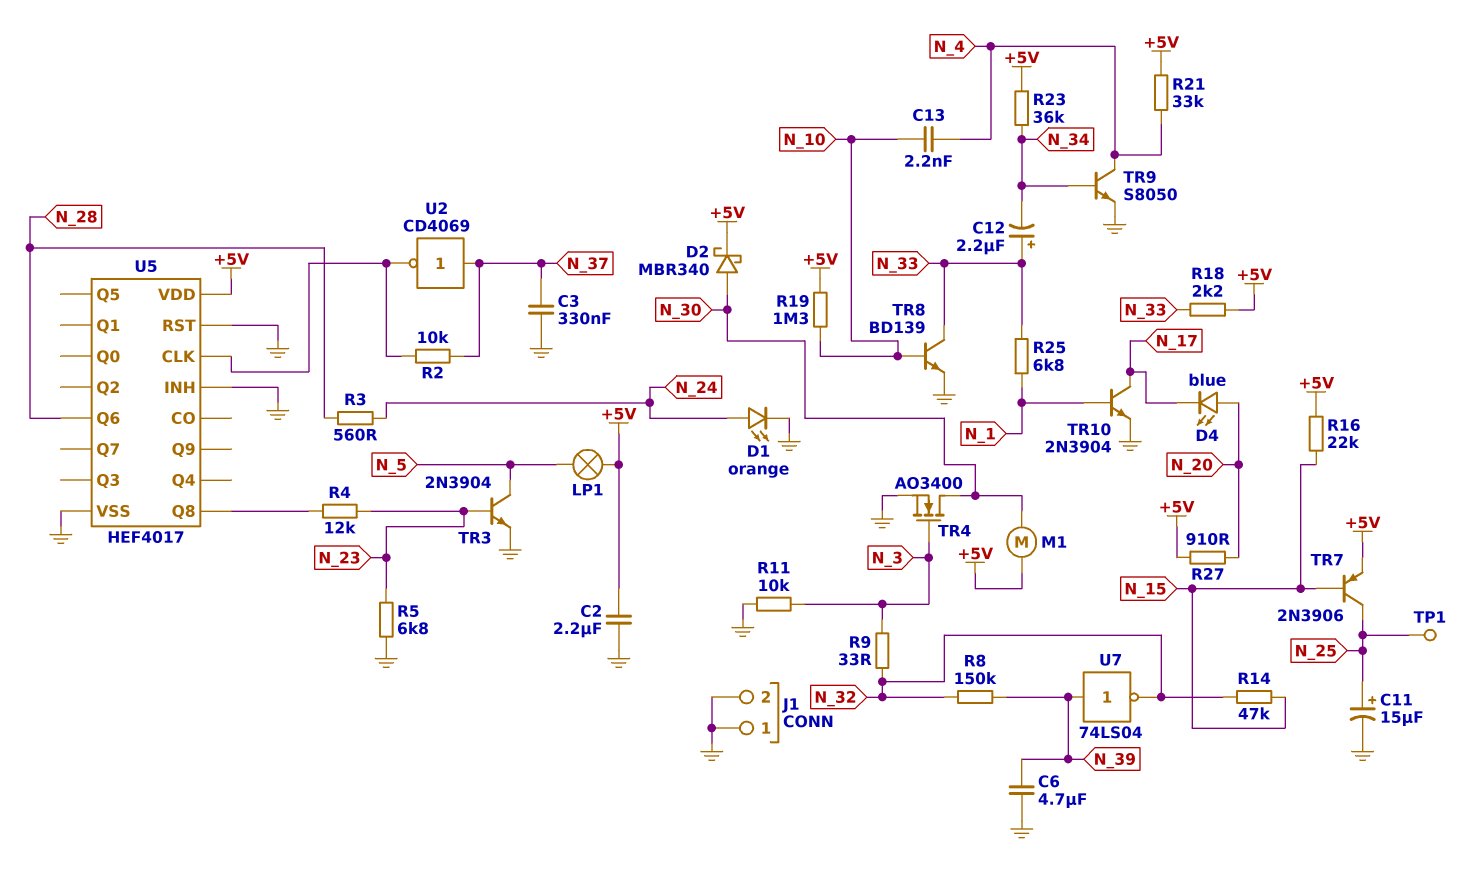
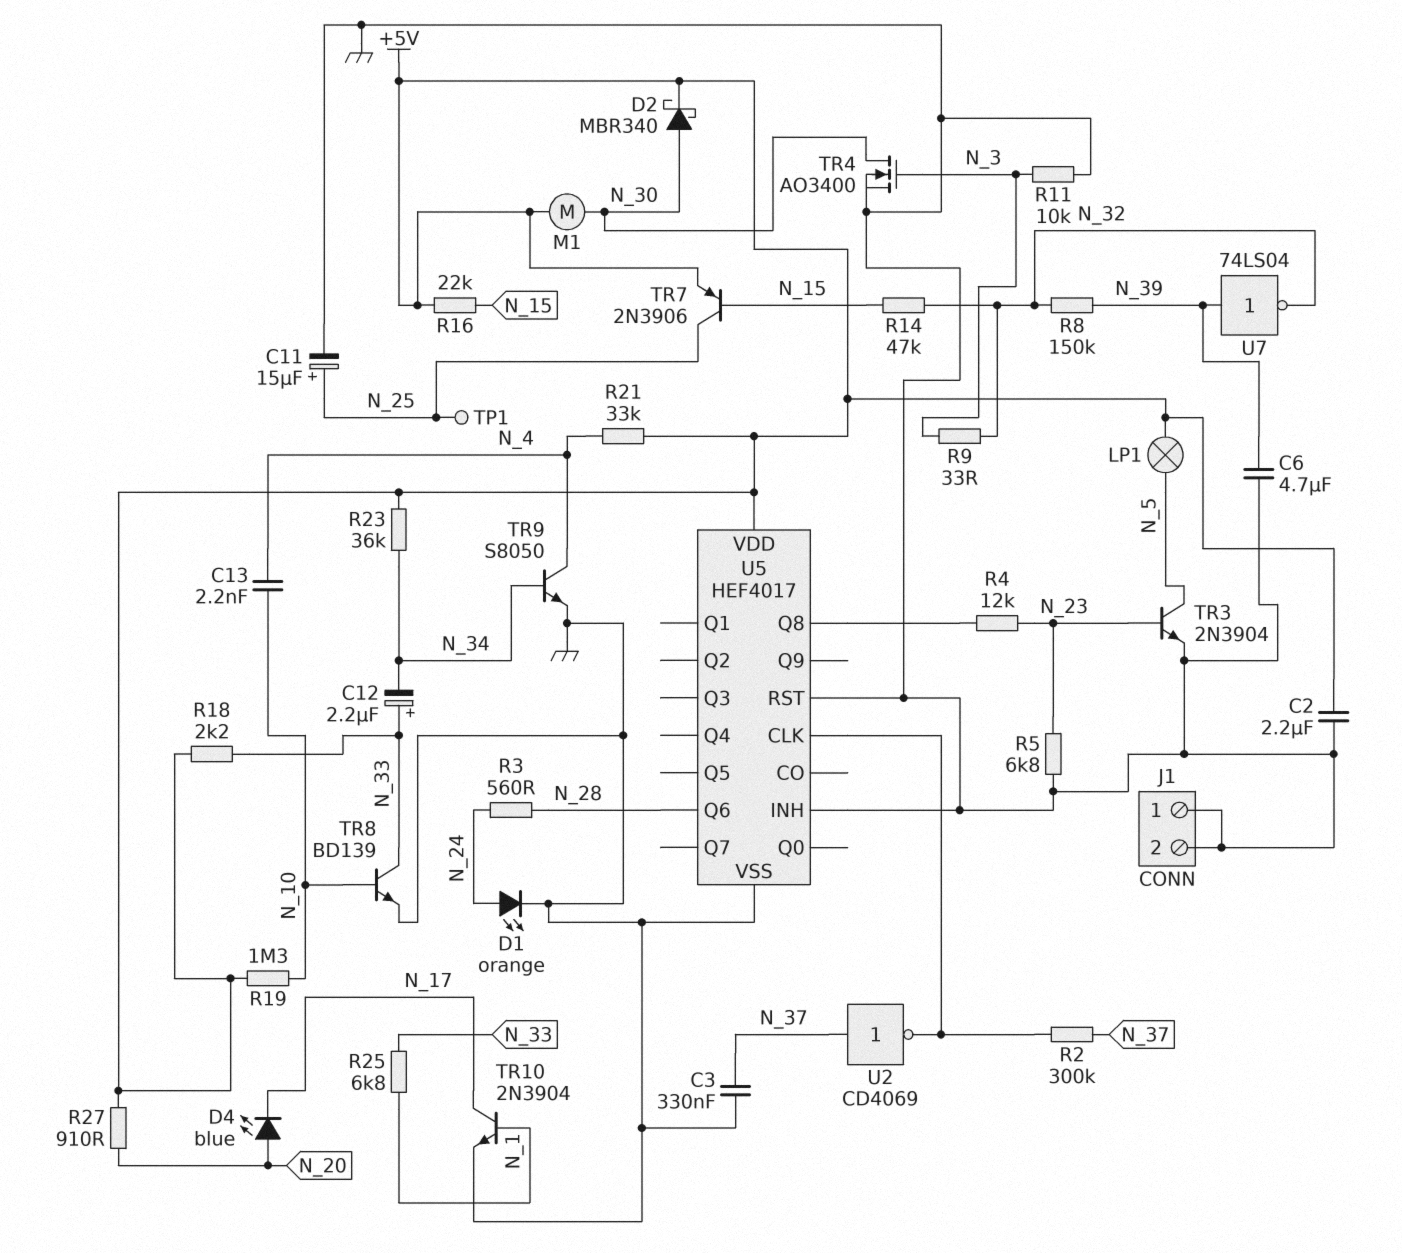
R2: 10k (N_37, U5/CLK) -> 300k (N_37, U5/CLK)

